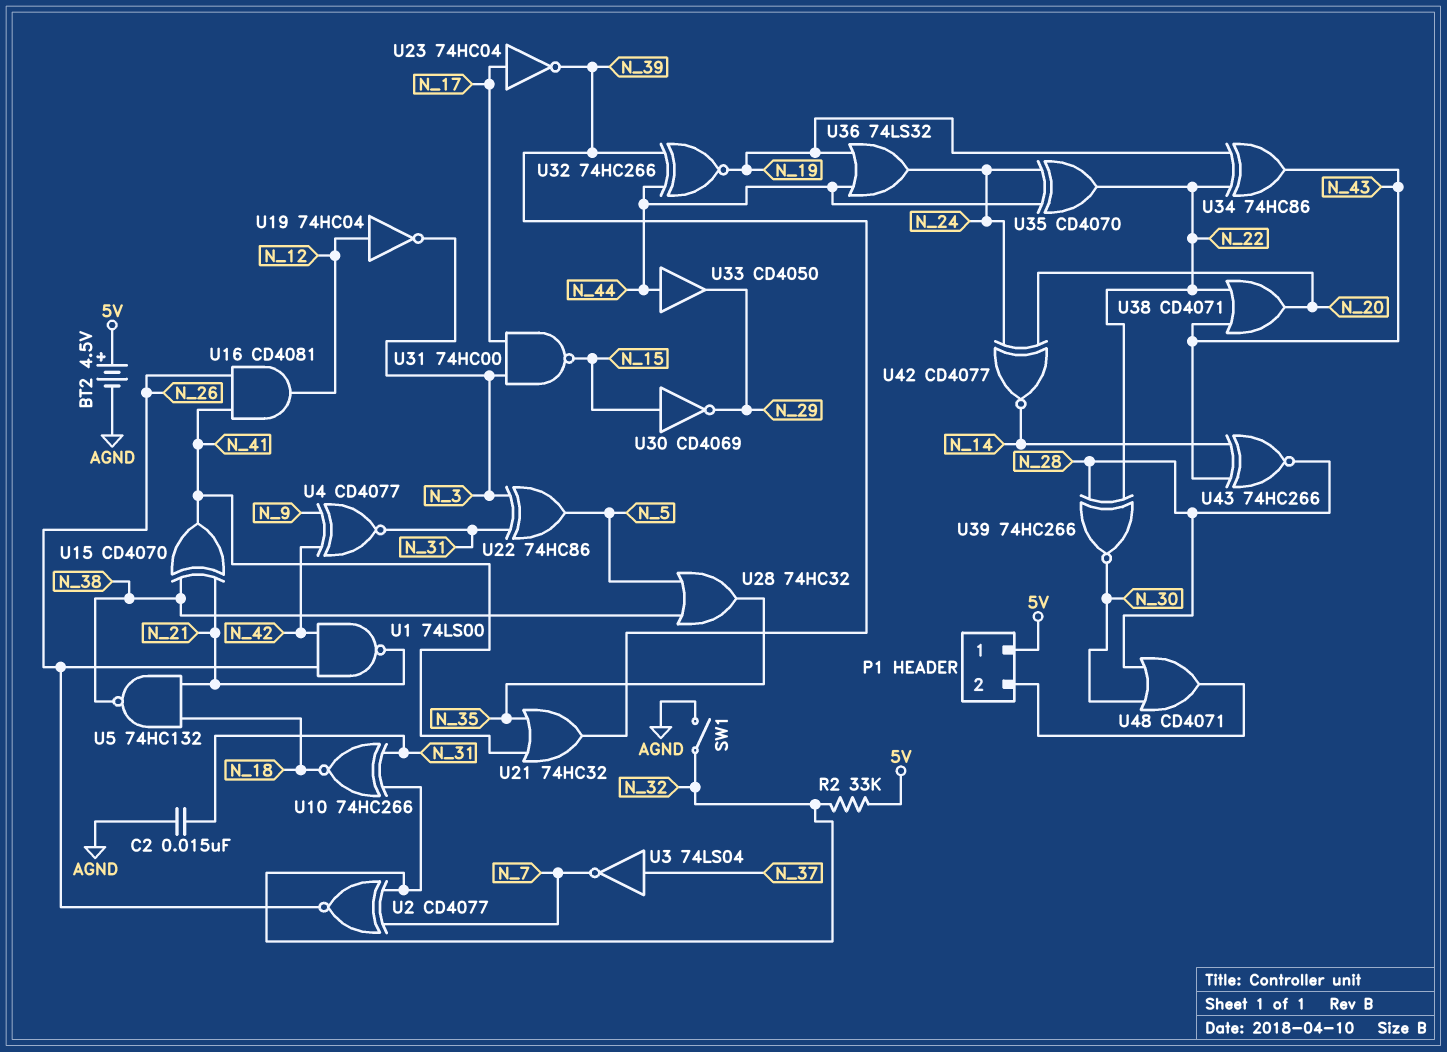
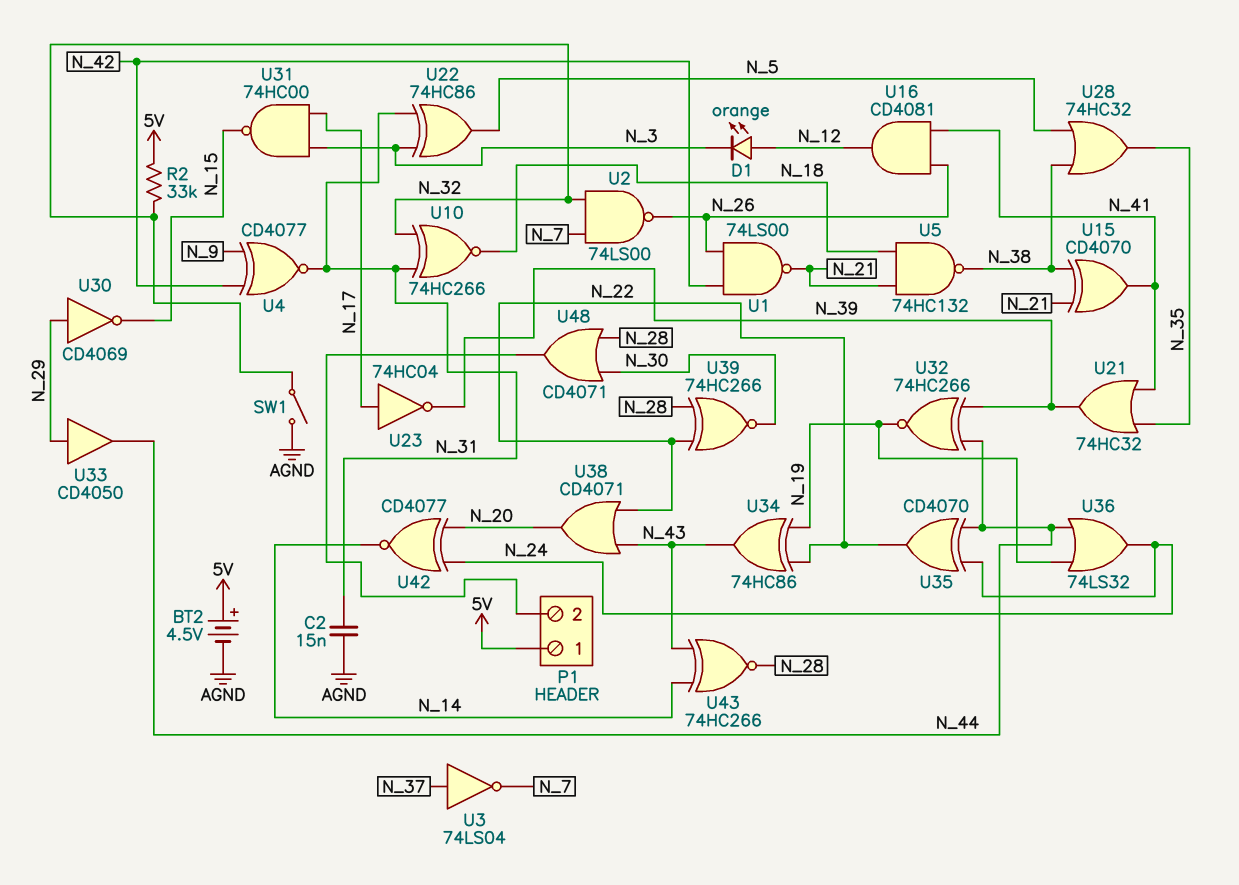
D1: none -> LED orange (A N_12, K N_3)
U2: XNOR CD4077 (in N_7, in N_32, out N_26) -> NAND 74LS00 (in N_7, in N_32, out N_26)
U19: NOT 74HC04 (in N_12, out N_3) -> none
U30: NOT CD4069 (in N_15, out N_29) -> NOT CD4069 (in N_29, out N_15)
U33: buffer CD4050 (in N_44, out N_29) -> buffer CD4050 (in N_29, out N_44)

